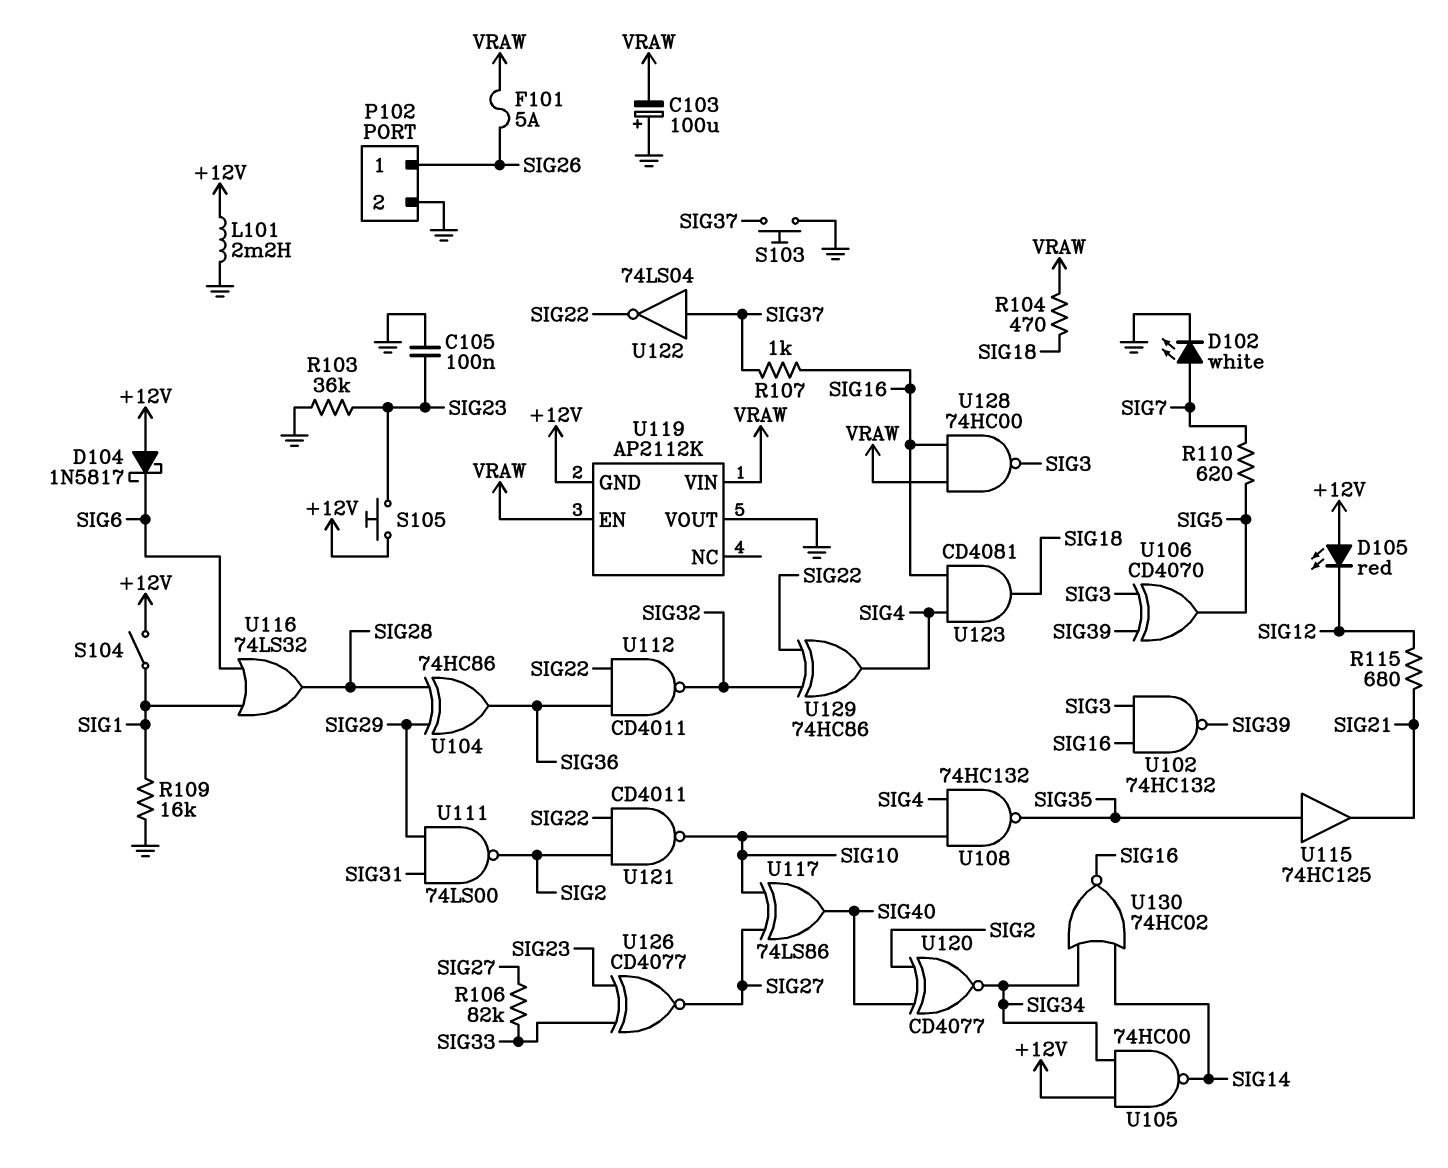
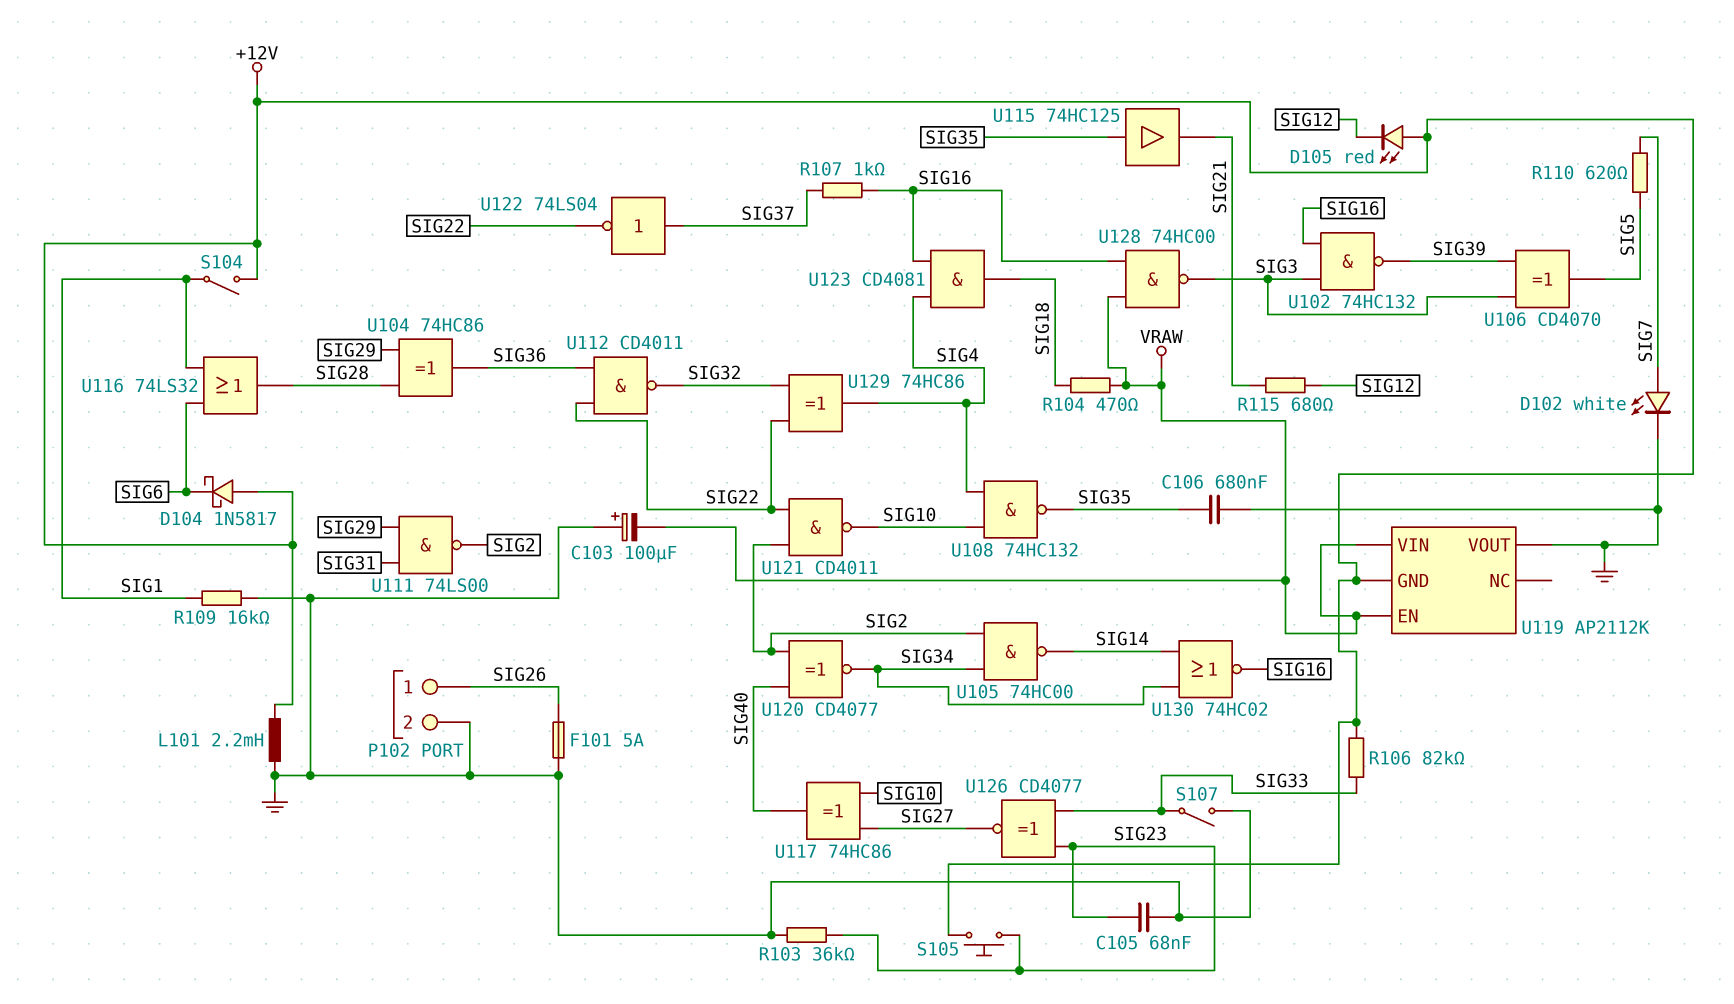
C105: 100nF (GND, SIG23) -> 68nF (GND, SIG23)
C106: none -> 680nF (GND, SIG35)
F101: 5A (SIG26, VRAW) -> 5A (GND, SIG26)
R106: 82k (SIG27, SIG33) -> 82k (+12V, SIG33)
S103: button (GND, SIG37) -> none
S107: none -> switch (GND, SIG33)
U105: NAND 74HC00 (in +12V, in SIG34, out SIG14) -> NAND 74HC00 (in SIG2, in SIG34, out SIG14)
U117: XOR 74LS86 (in SIG10, in SIG27, out SIG40) -> XOR 74HC86 (in SIG10, in SIG27, out SIG40)

